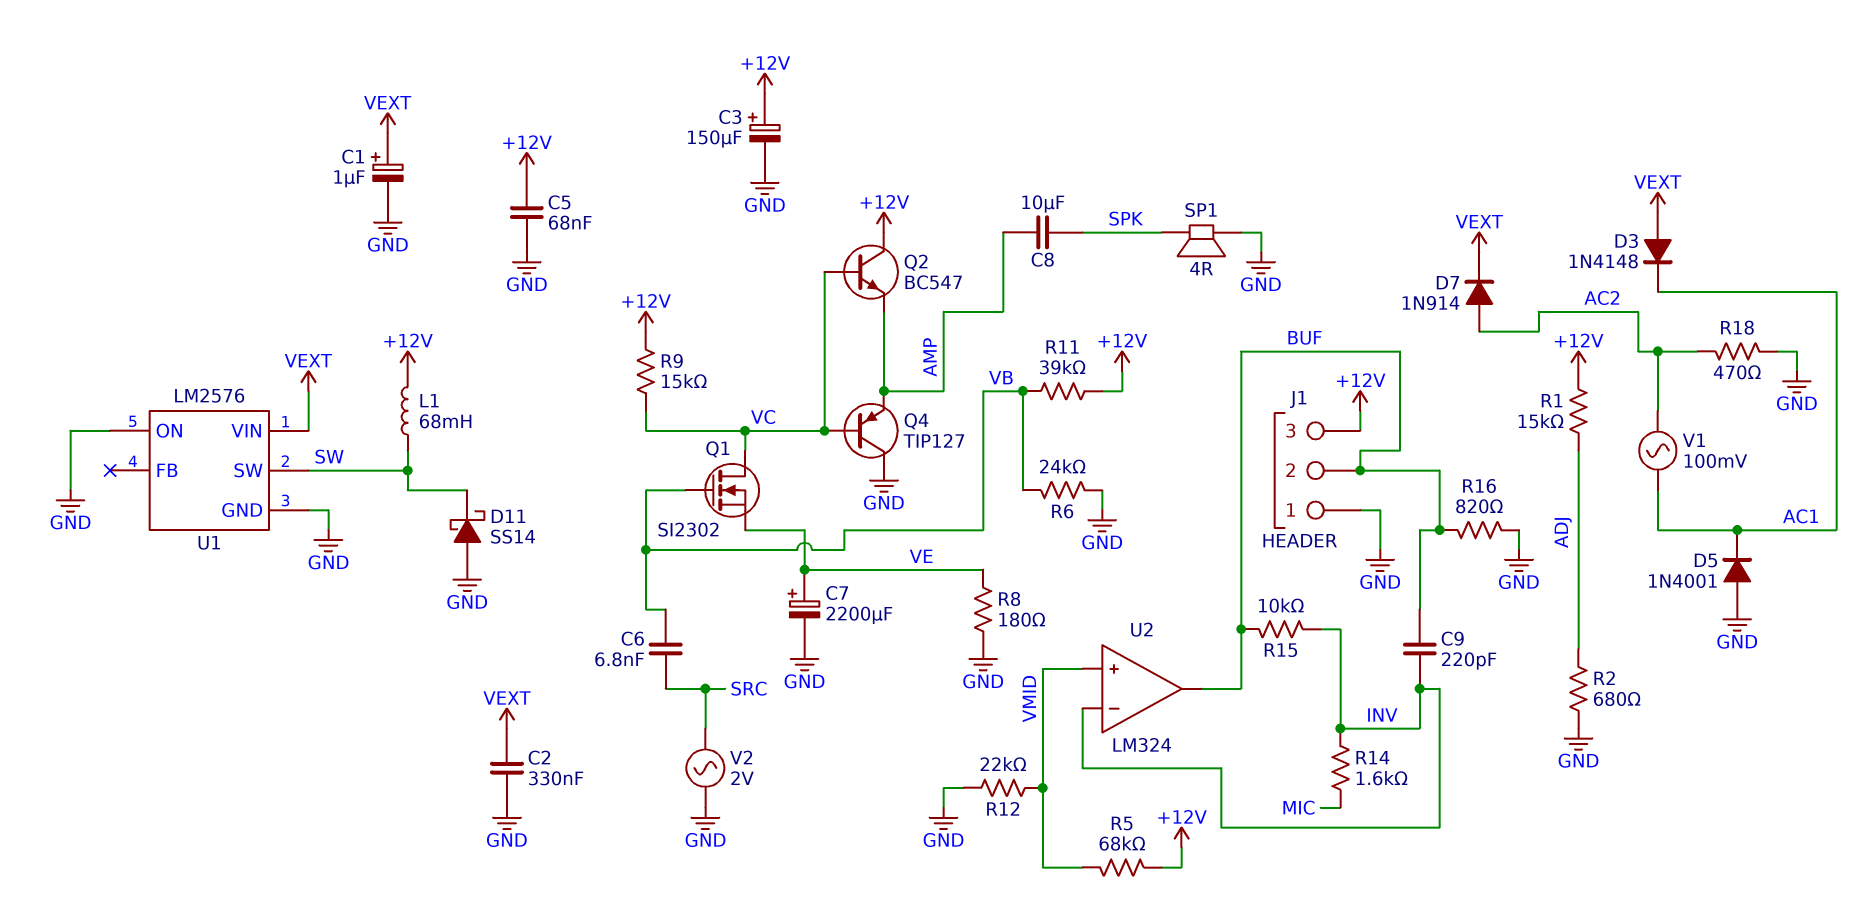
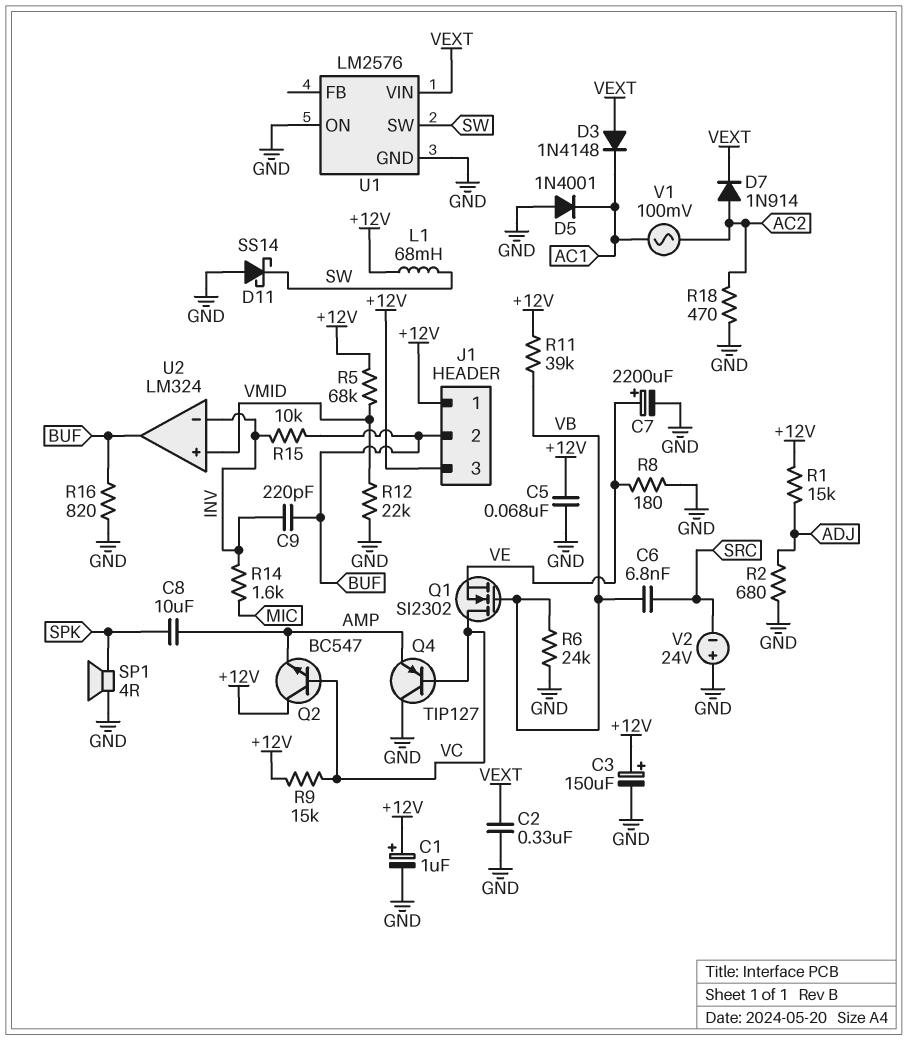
C1: 1uF (plus VEXT, minus GND) -> 1uF (plus +12V, minus GND)
J1 pin 1: GND -> +12V
V2: AC 2V (GND, SRC) -> 24V (plus GND, minus SRC)

